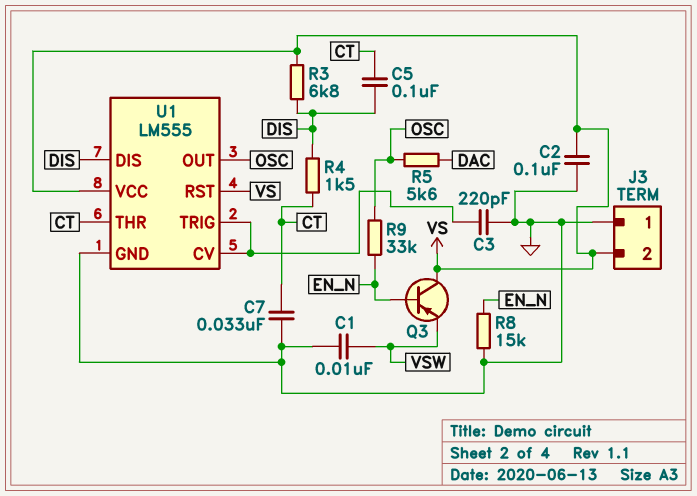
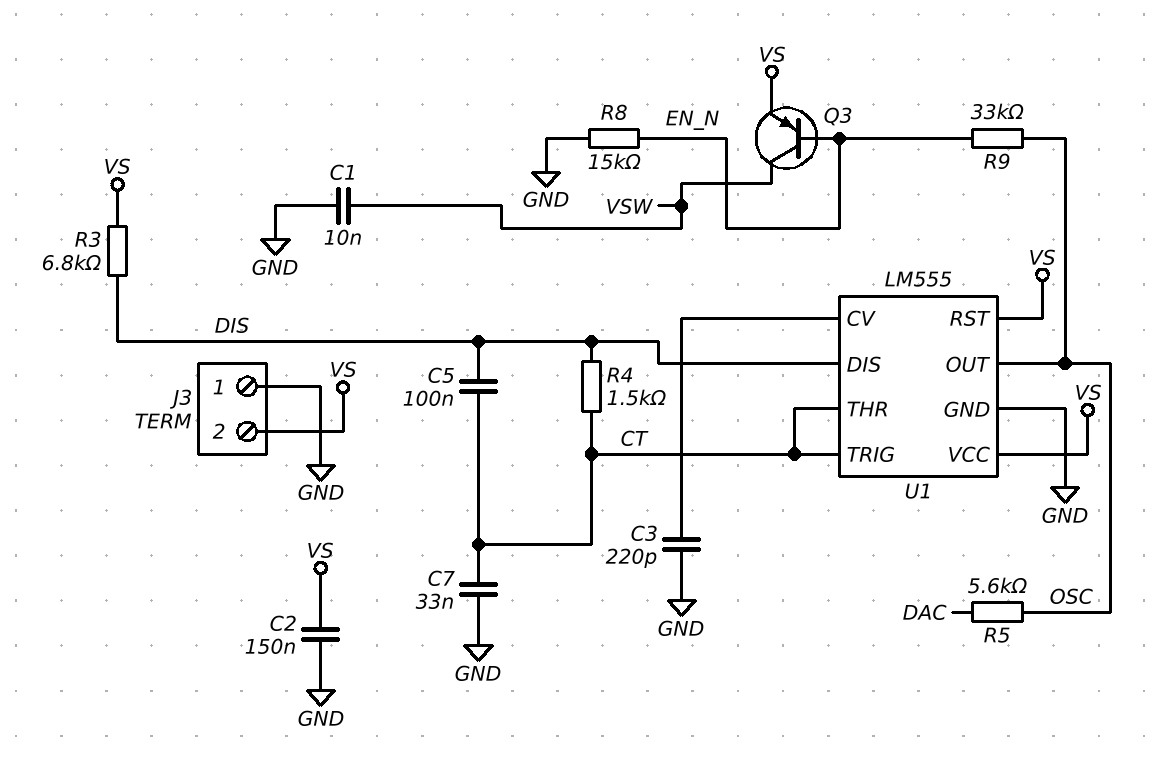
C2: 100nF (GND, VS) -> 150nF (GND, VS)
Q3: PNP (B EN_N, C VS, E VSW) -> PNP (B EN_N, C VSW, E VS)
U1 pin TRIG: U1/CV -> CT

